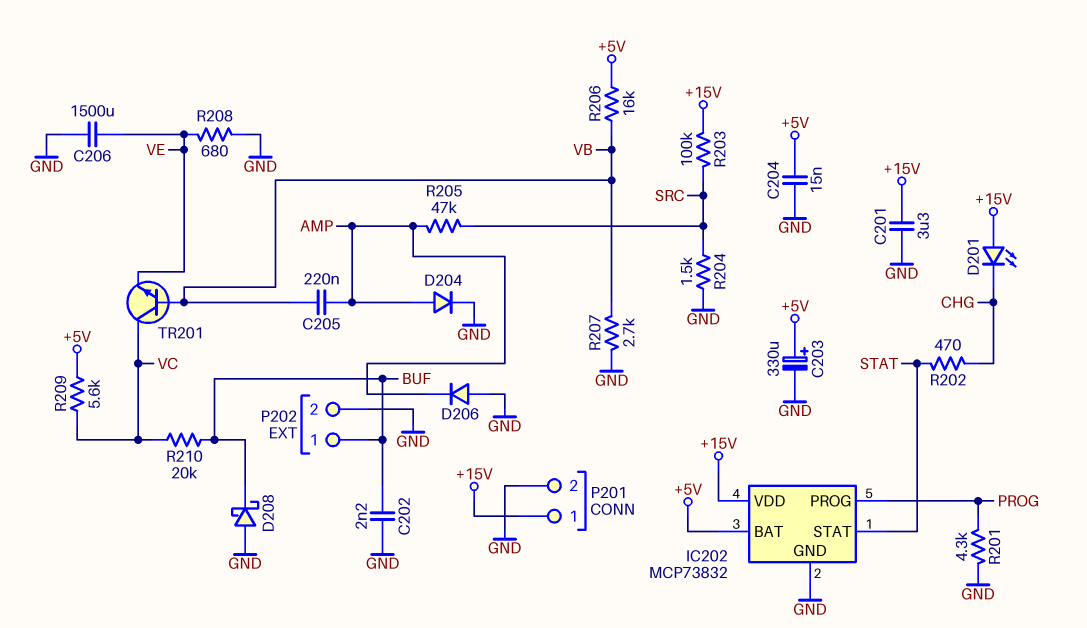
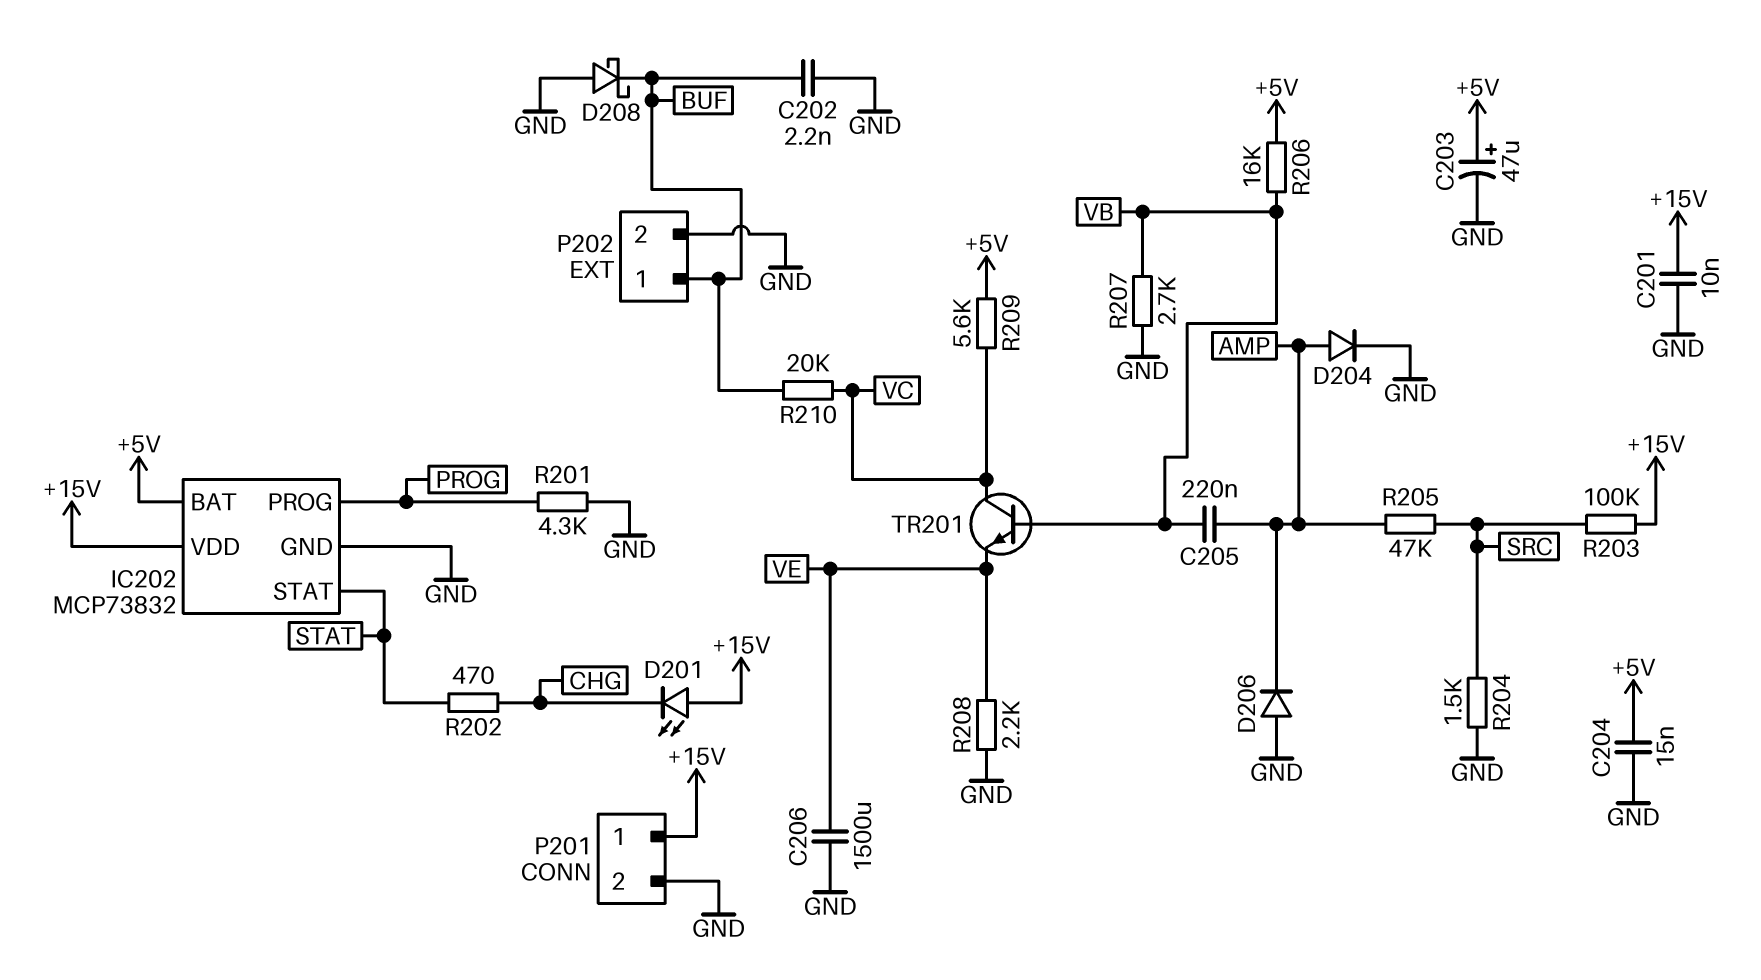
C201: 3.3uF (+15V, GND) -> 10nF (+15V, GND)
C203: 330uF (plus +5V, minus GND) -> 47uF (plus +5V, minus GND)
R208: 680 (GND, VE) -> 2.2k (GND, VE)

